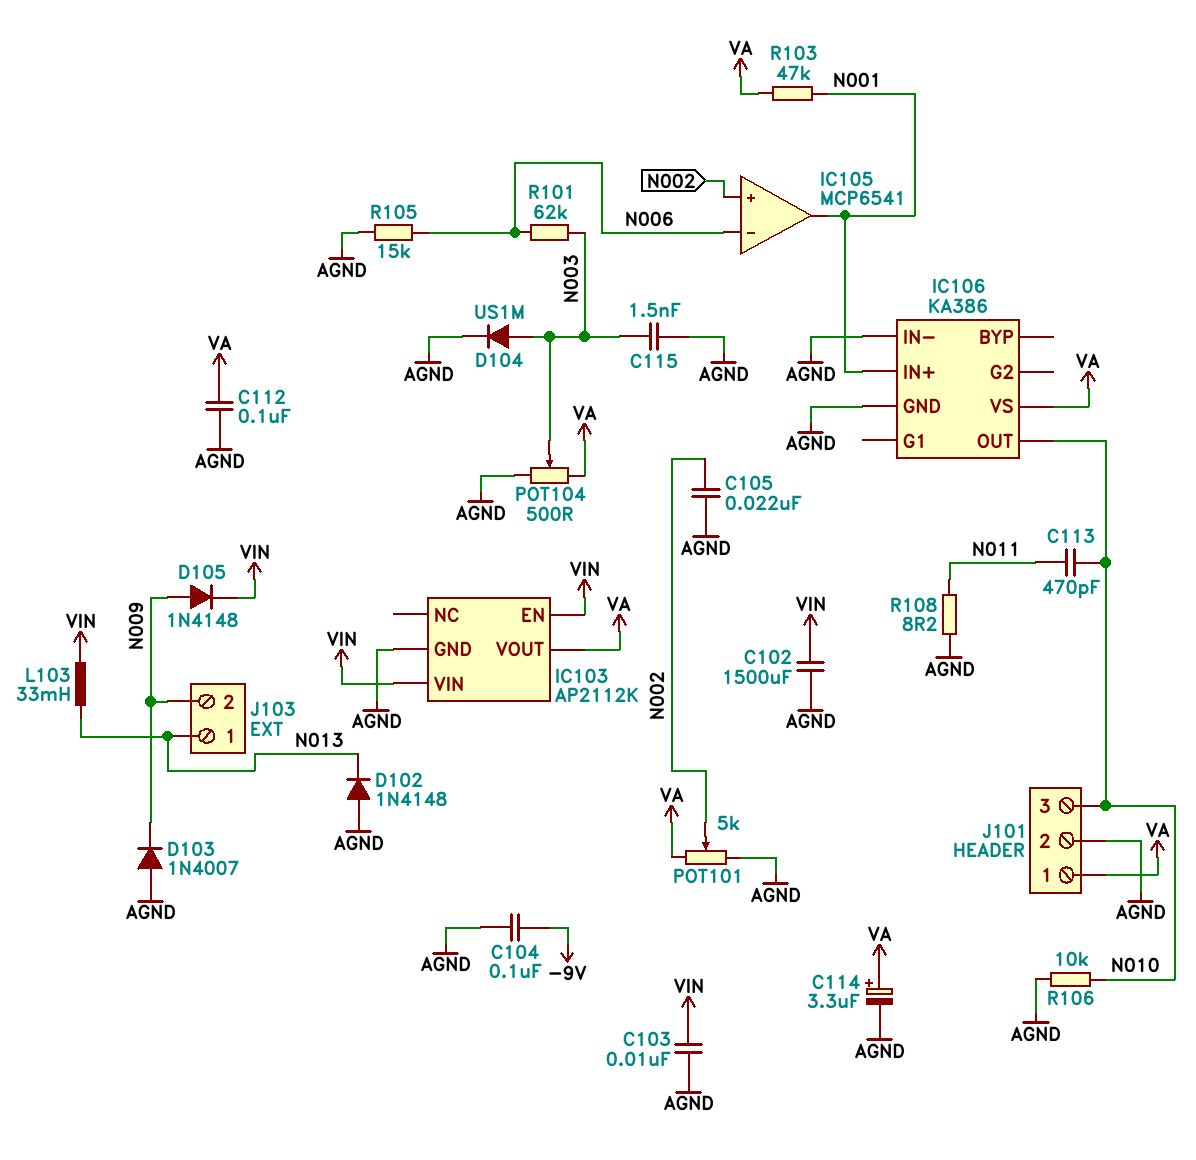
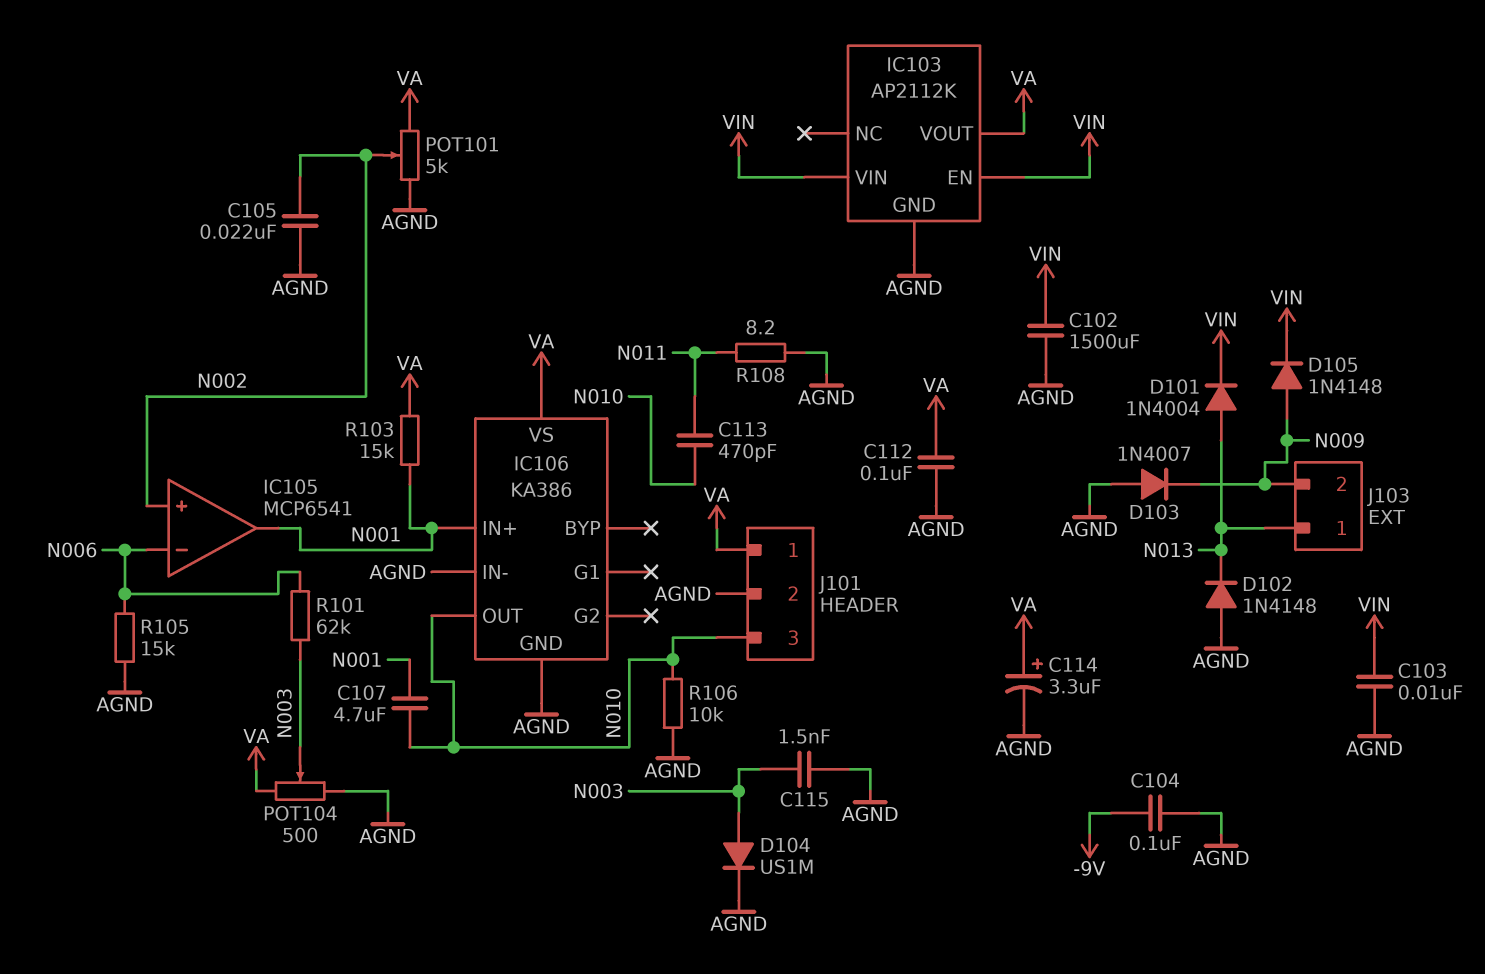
C107: none -> 4.7uF (N001, N010)
D101: none -> diode 1N4004 (A N013, K VIN)
L103: 33mH (N013, VIN) -> none
R103: 47k (N001, VA) -> 15k (N001, VA)

